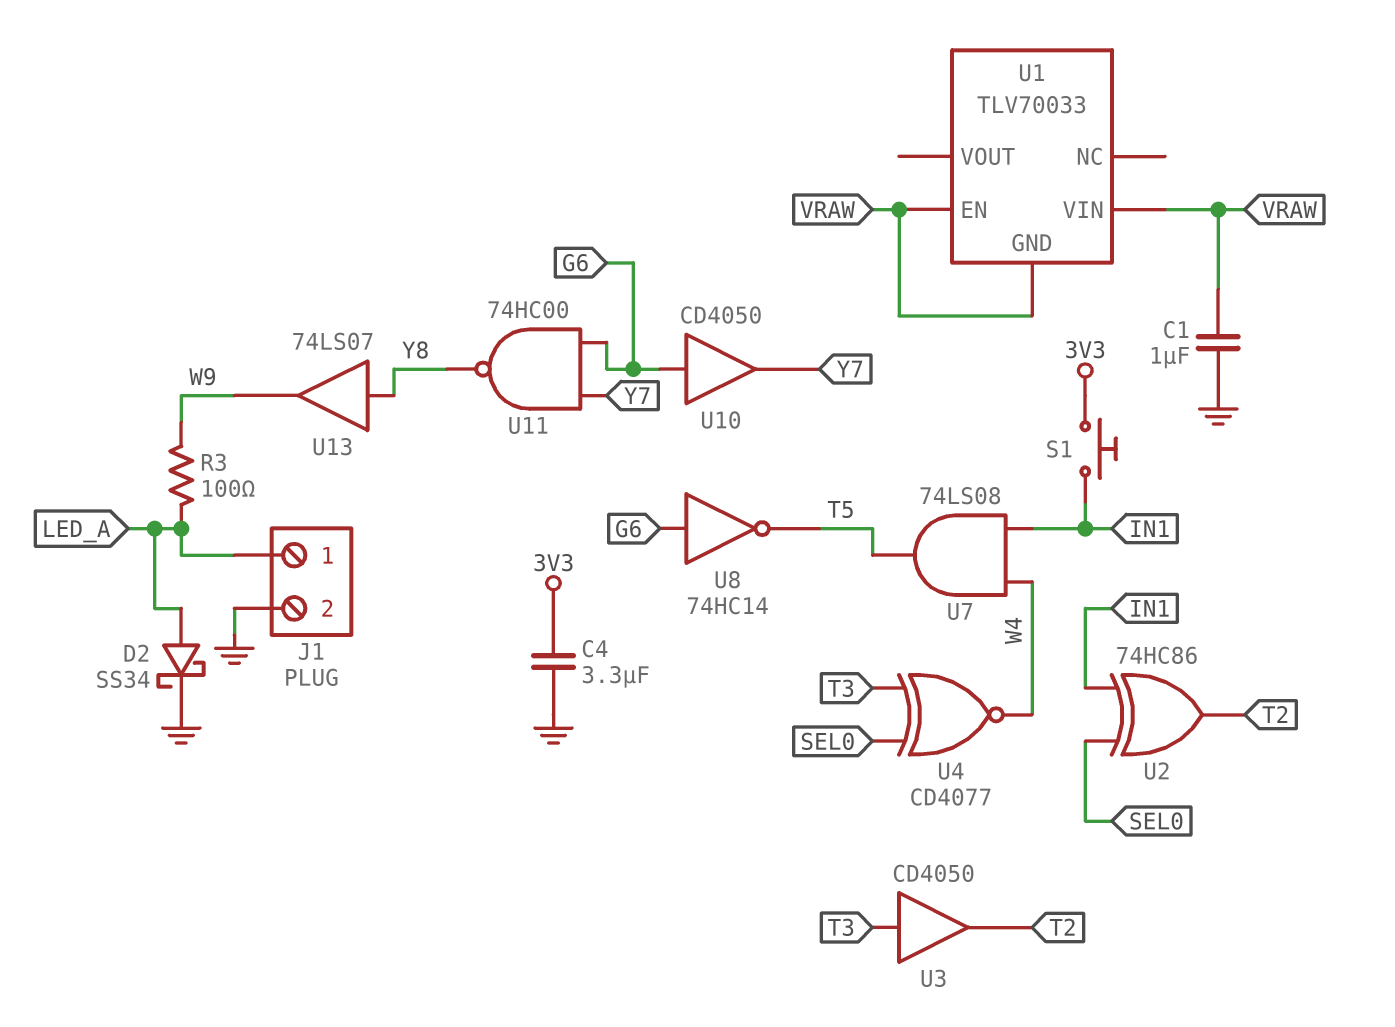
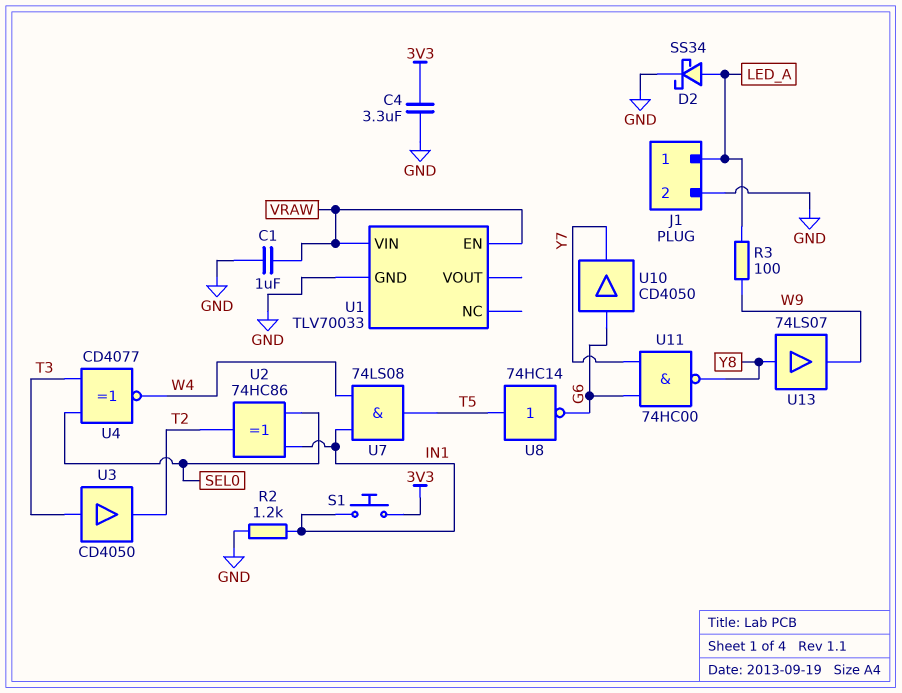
R2: none -> 1.2k (GND, IN1)
U1 pin GND: VRAW -> GND
U8: NOT 74HC14 (in G6, out T5) -> NOT 74HC14 (in T5, out G6)

